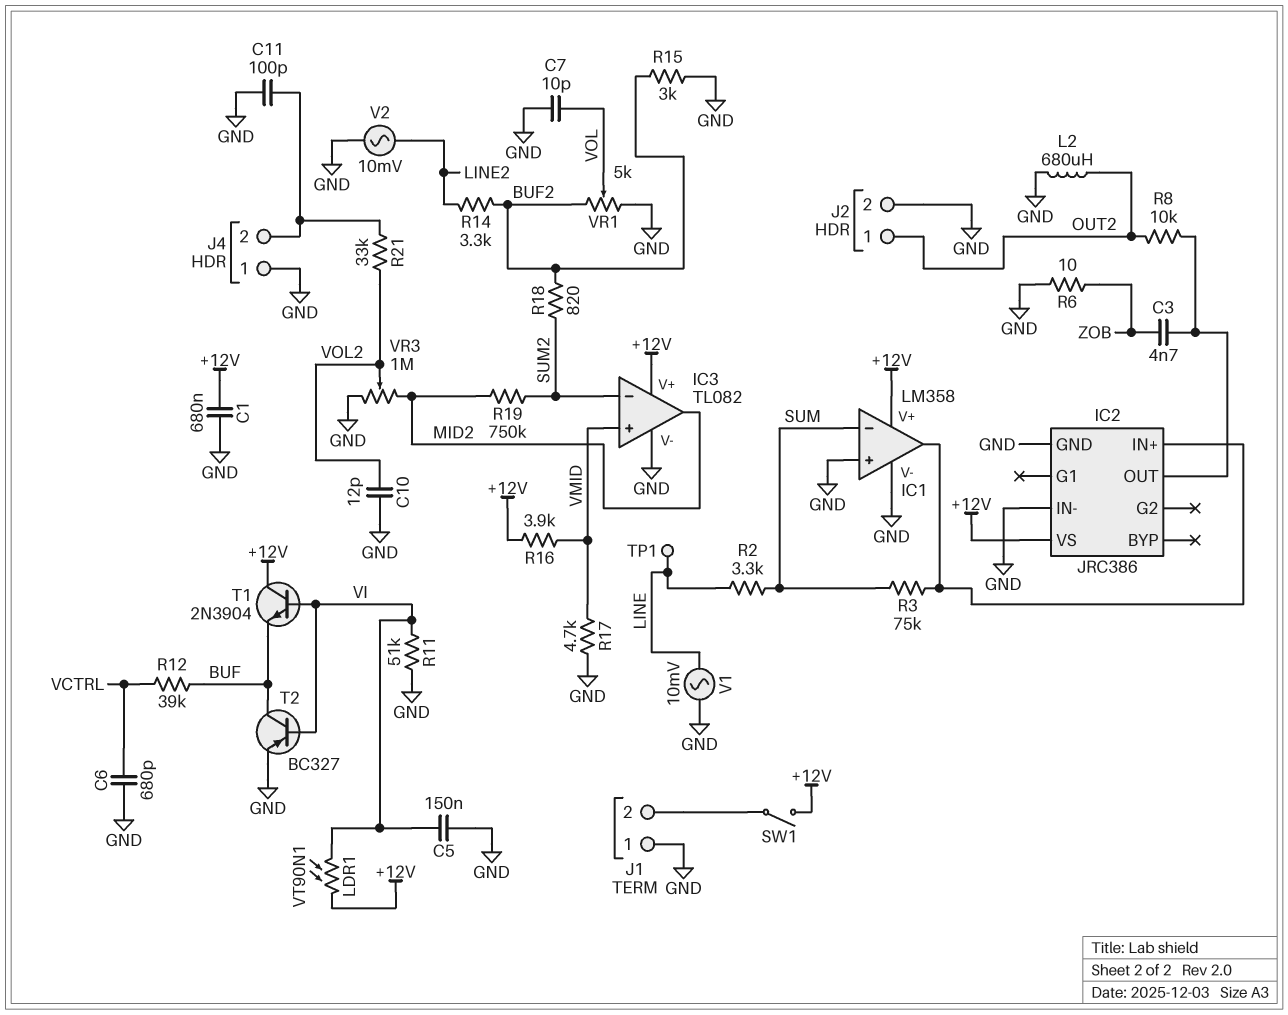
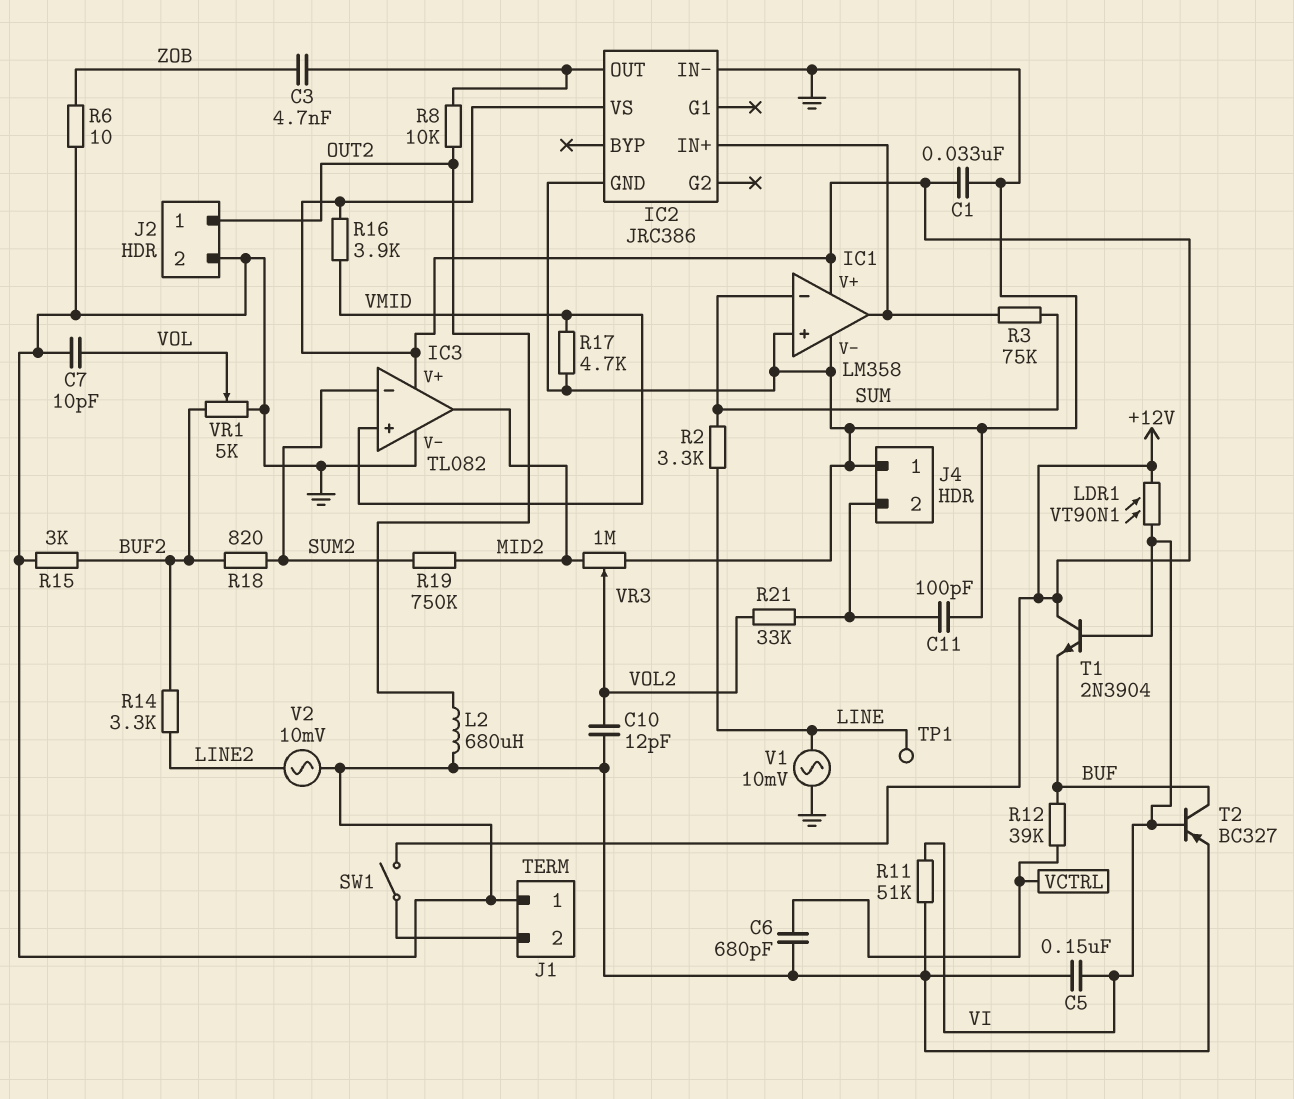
C1: 680nF (+12V, GND) -> 33nF (+12V, GND)

